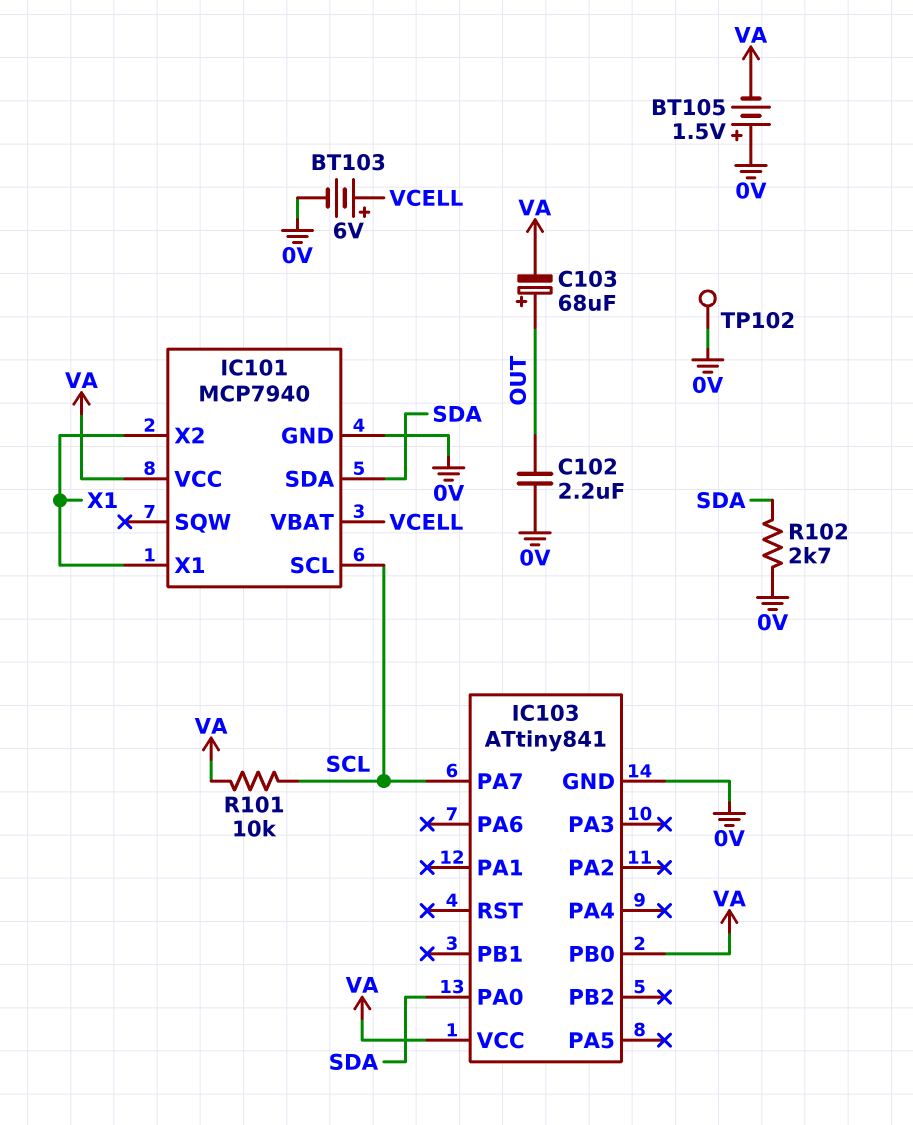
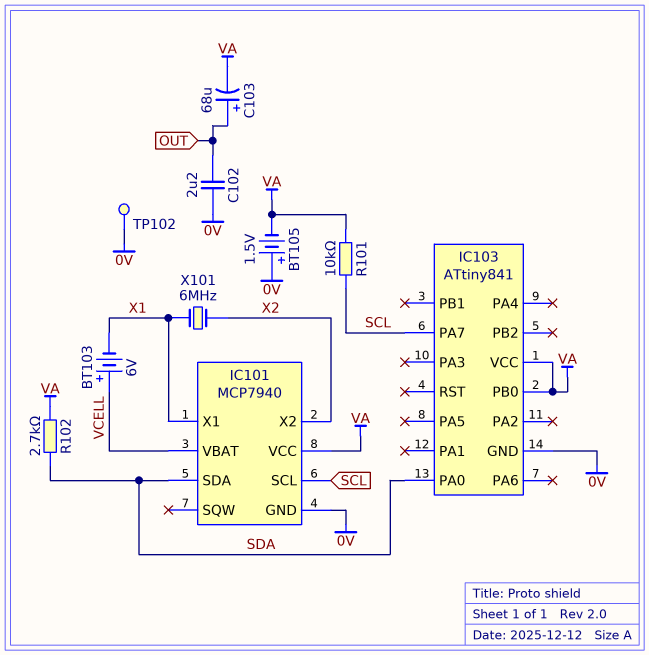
BT103: 6V (plus VCELL, minus 0V) -> 6V (plus VCELL, minus X1)
IC101 pin X2: X1 -> X2
R102: 2.7k (0V, SDA) -> 2.7k (SDA, VA)
X101: none -> 6MHz (X1, X2)

